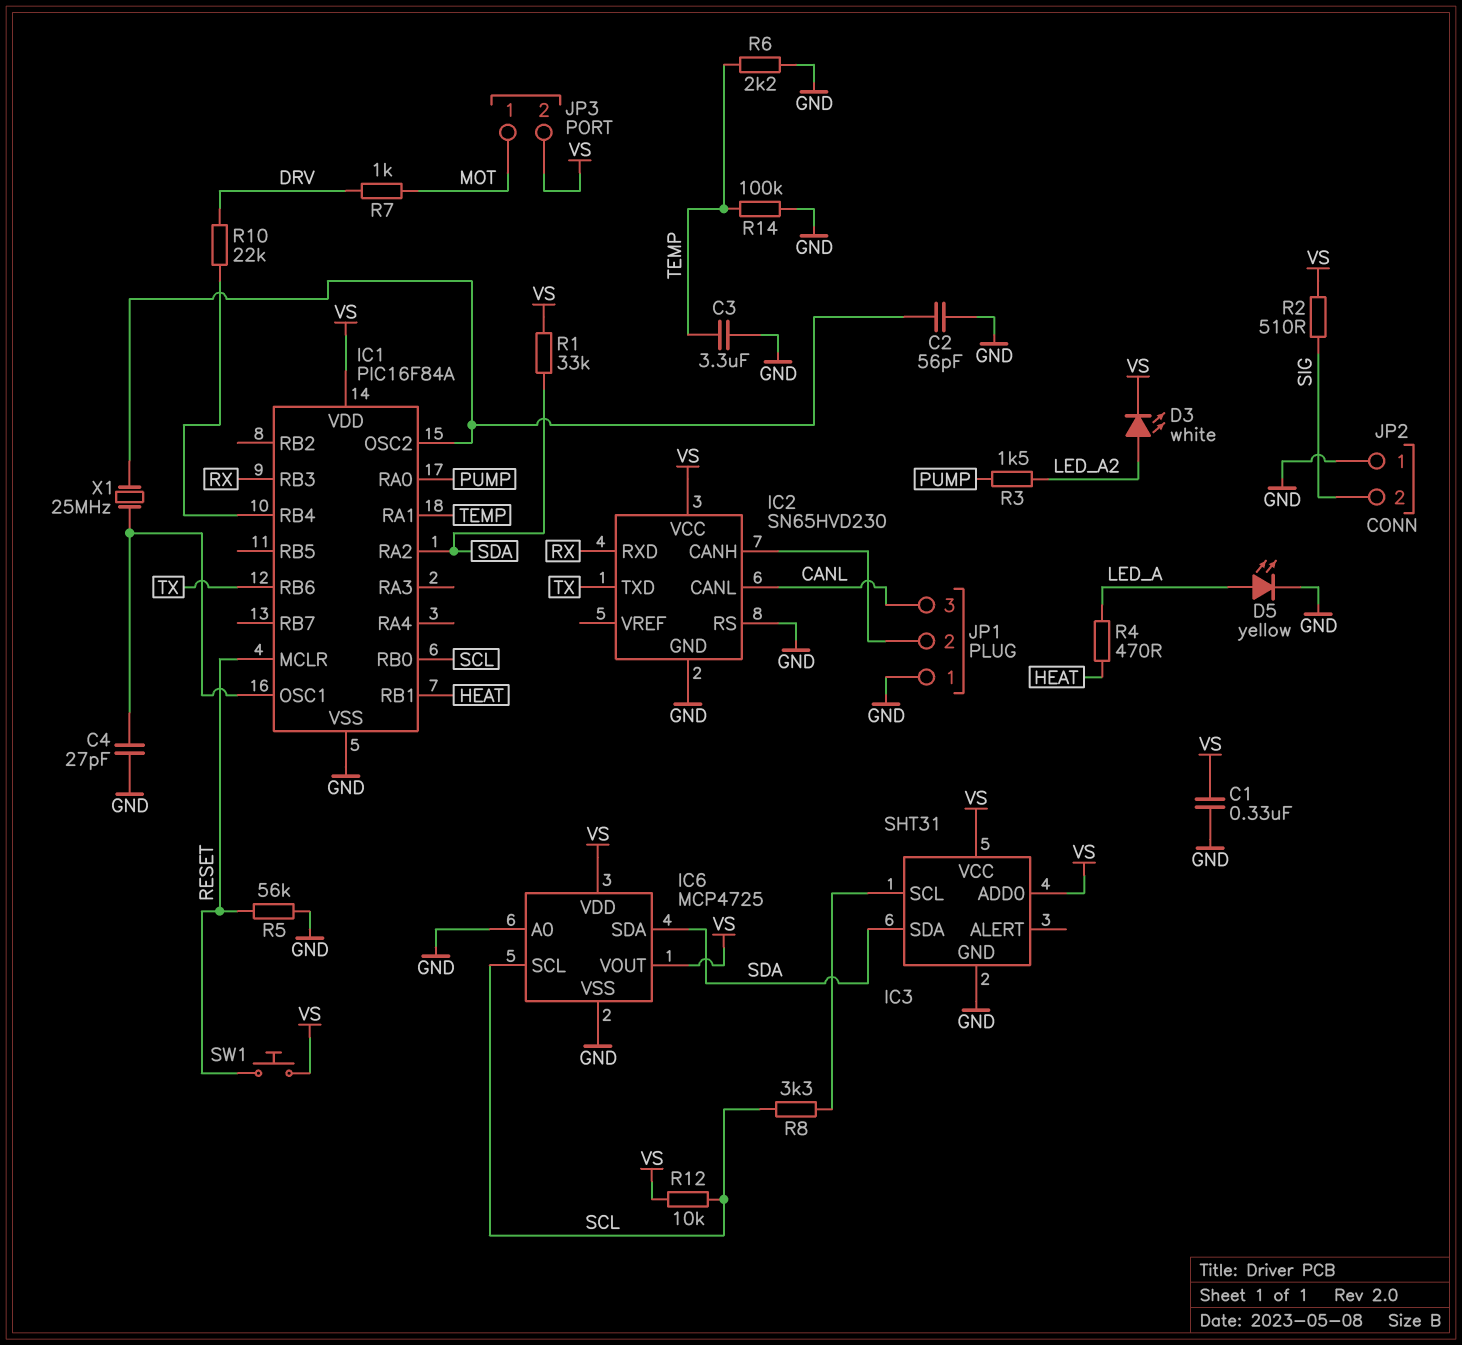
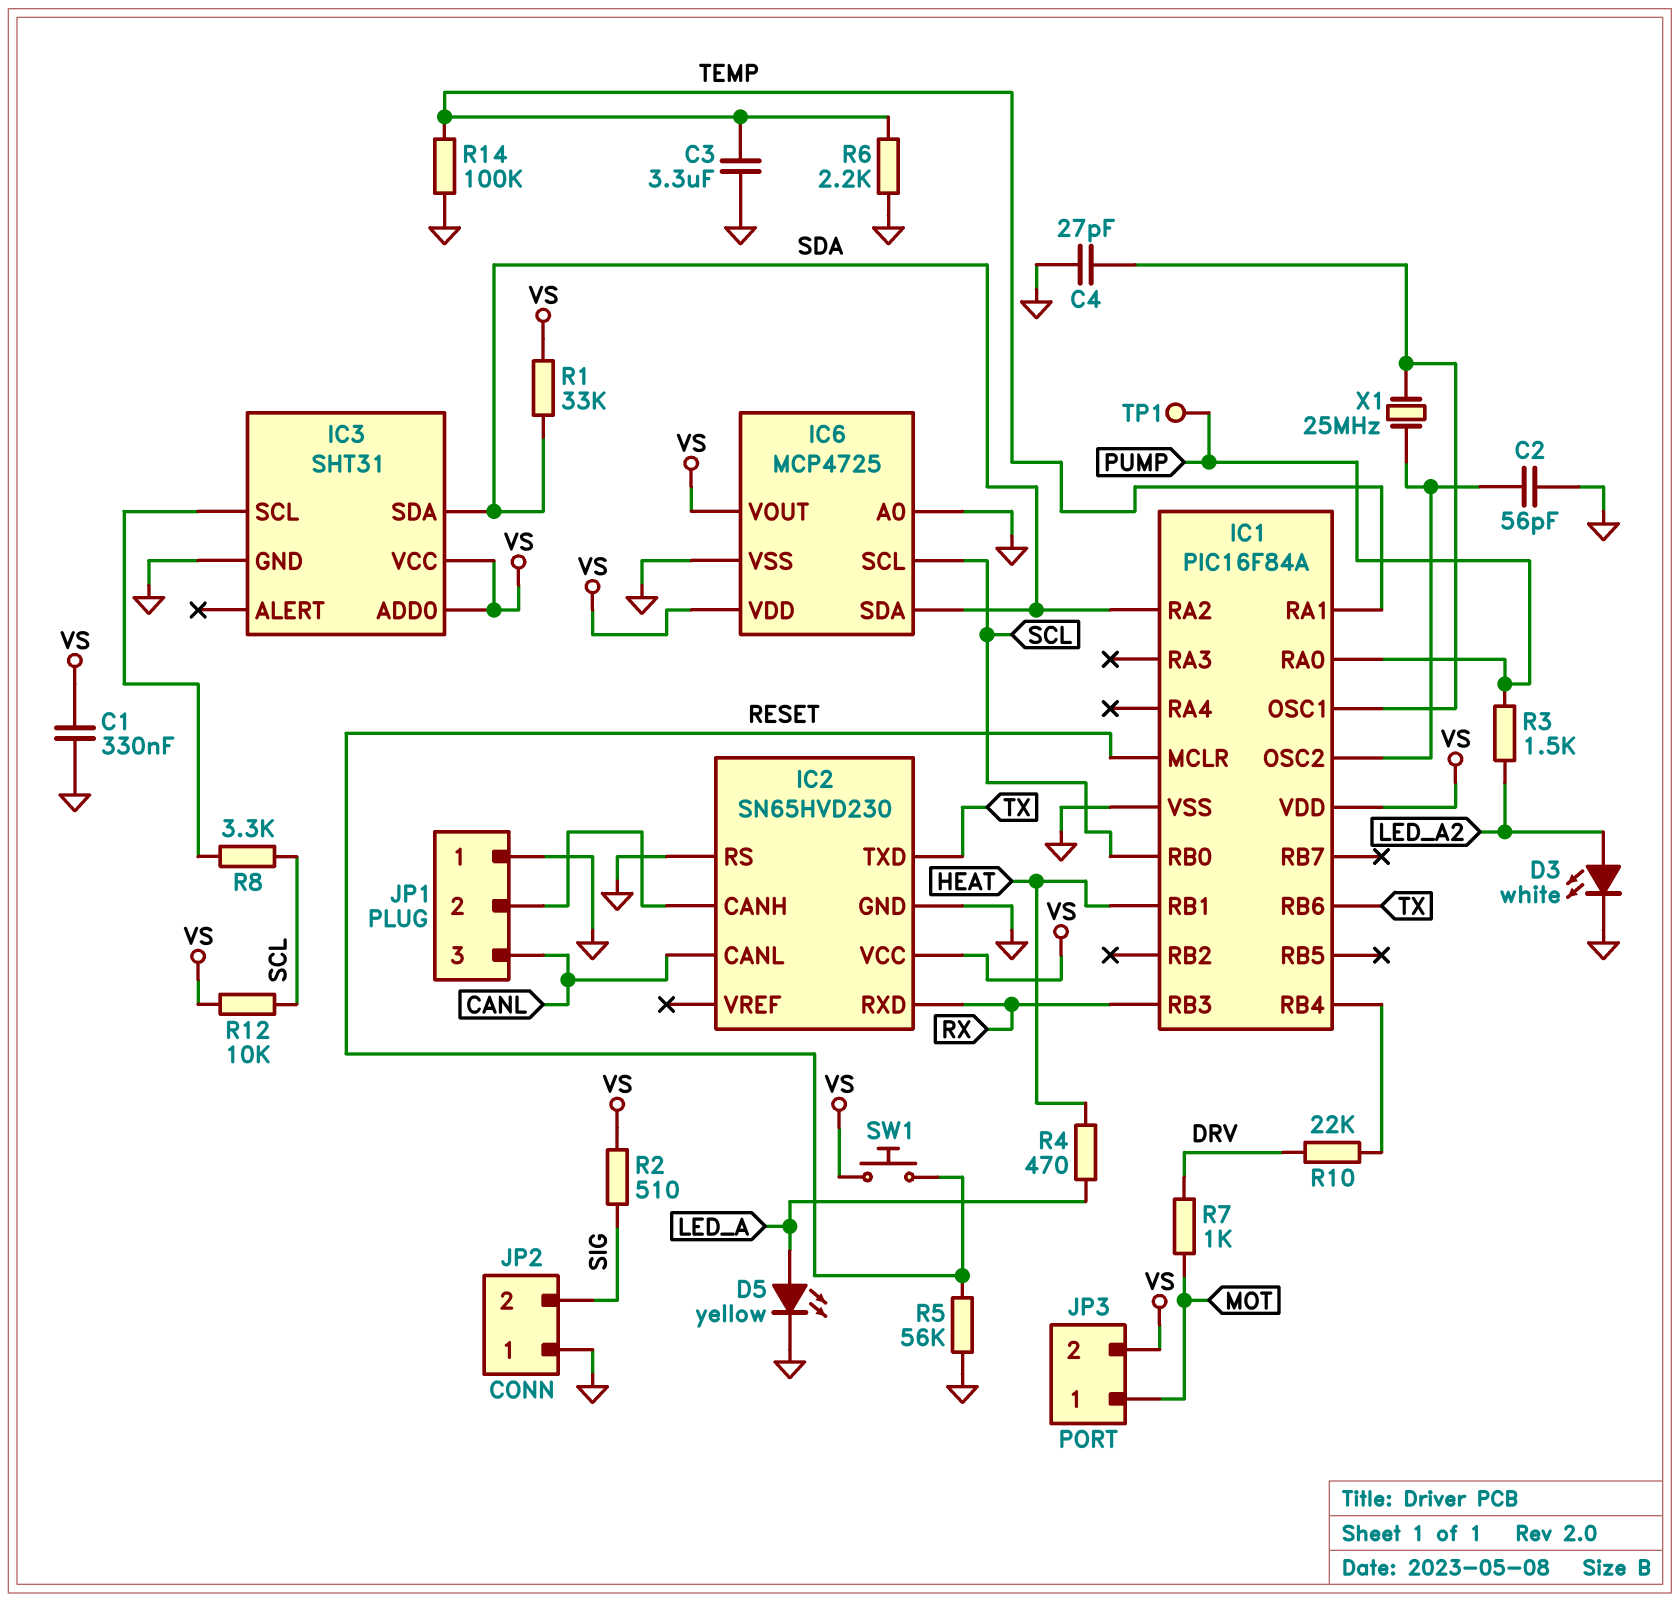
D3: LED white (A LED_A2, K VS) -> LED white (A LED_A2, K GND)
TP1: none -> test point (PUMP)

